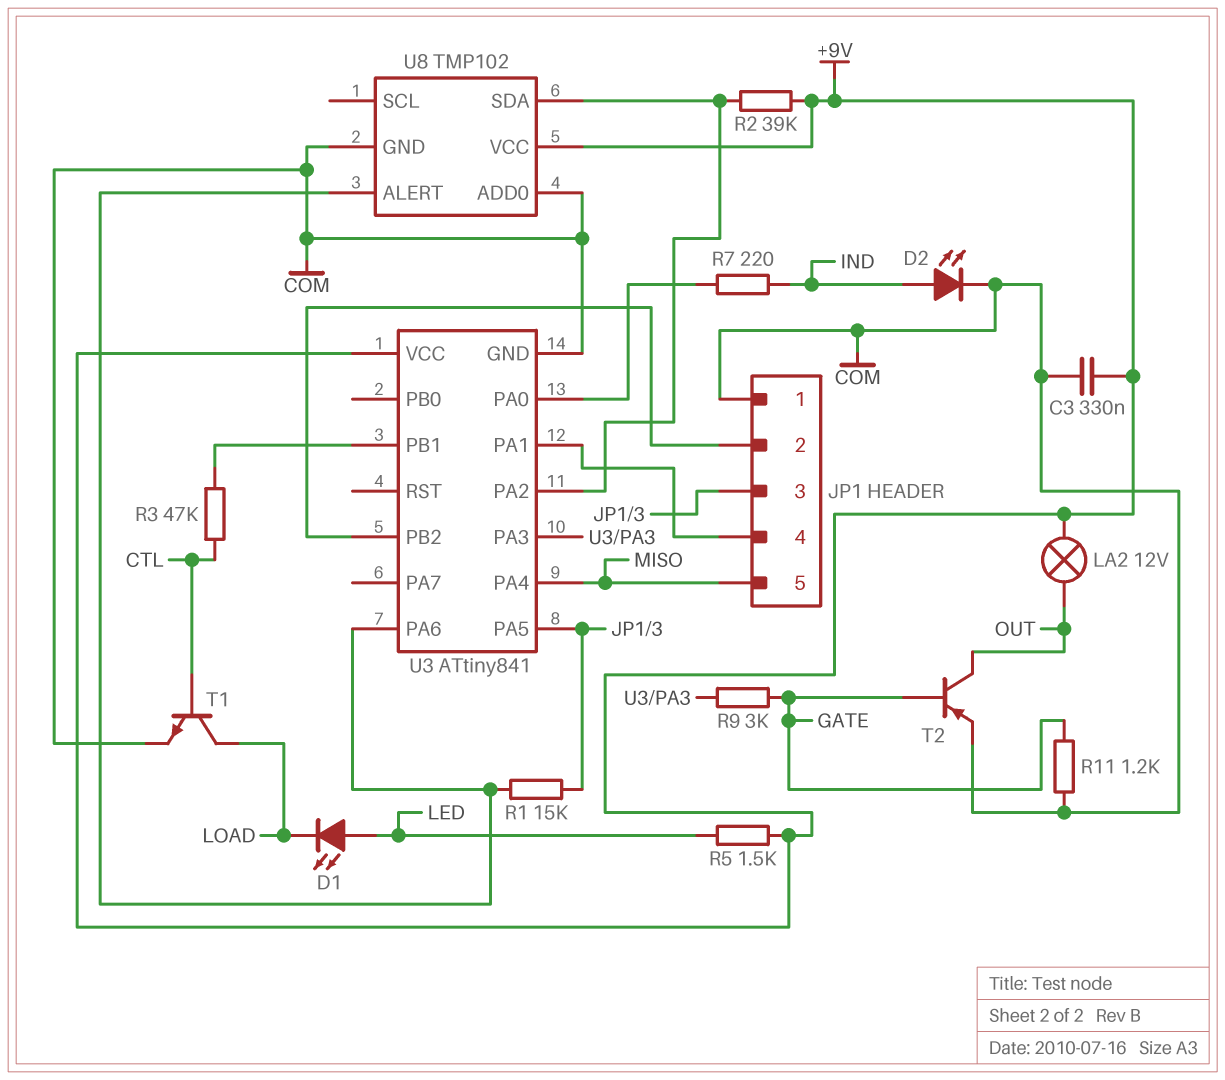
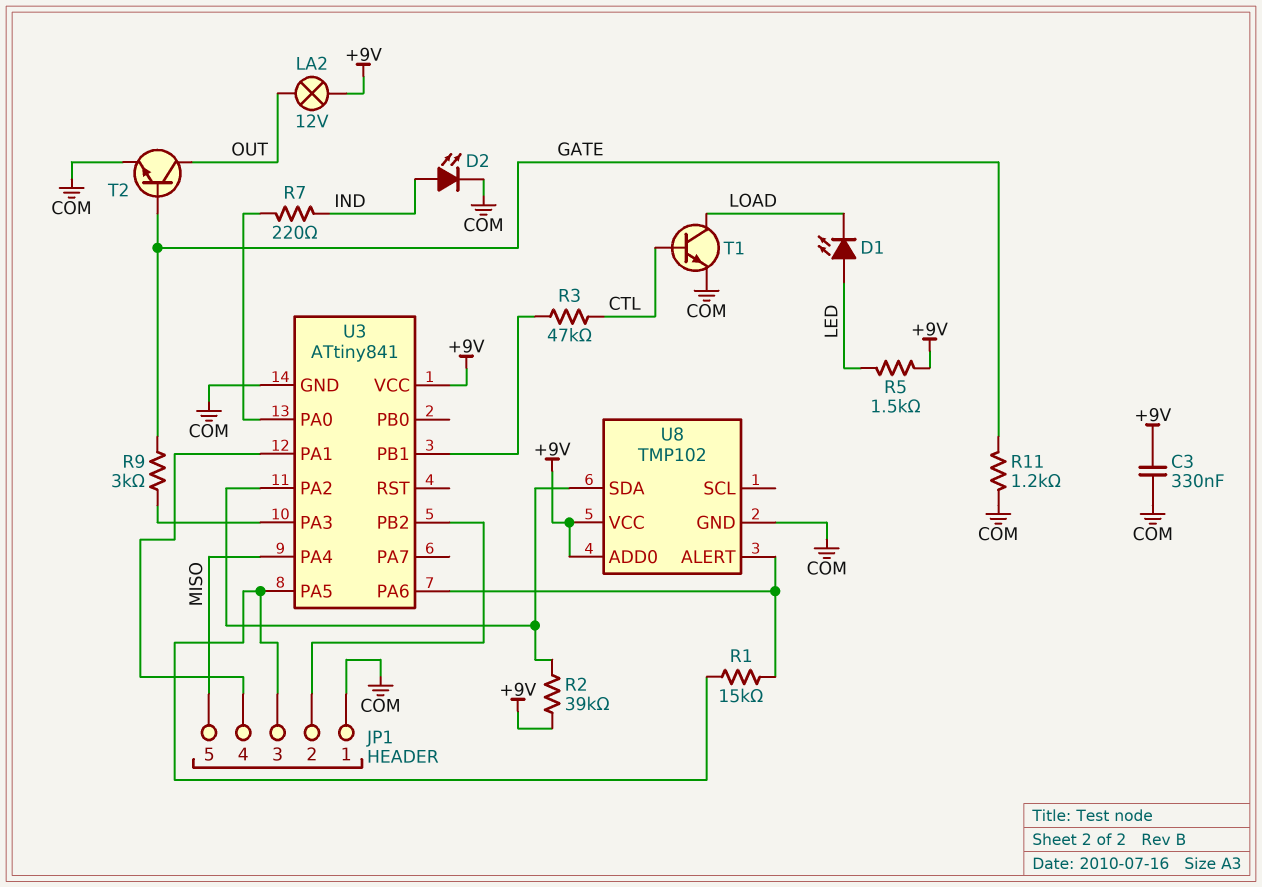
T2: PNP (B GATE, C OUT, E COM) -> NPN (B GATE, C OUT, E COM)
U8 pin ADD0: COM -> +9V

